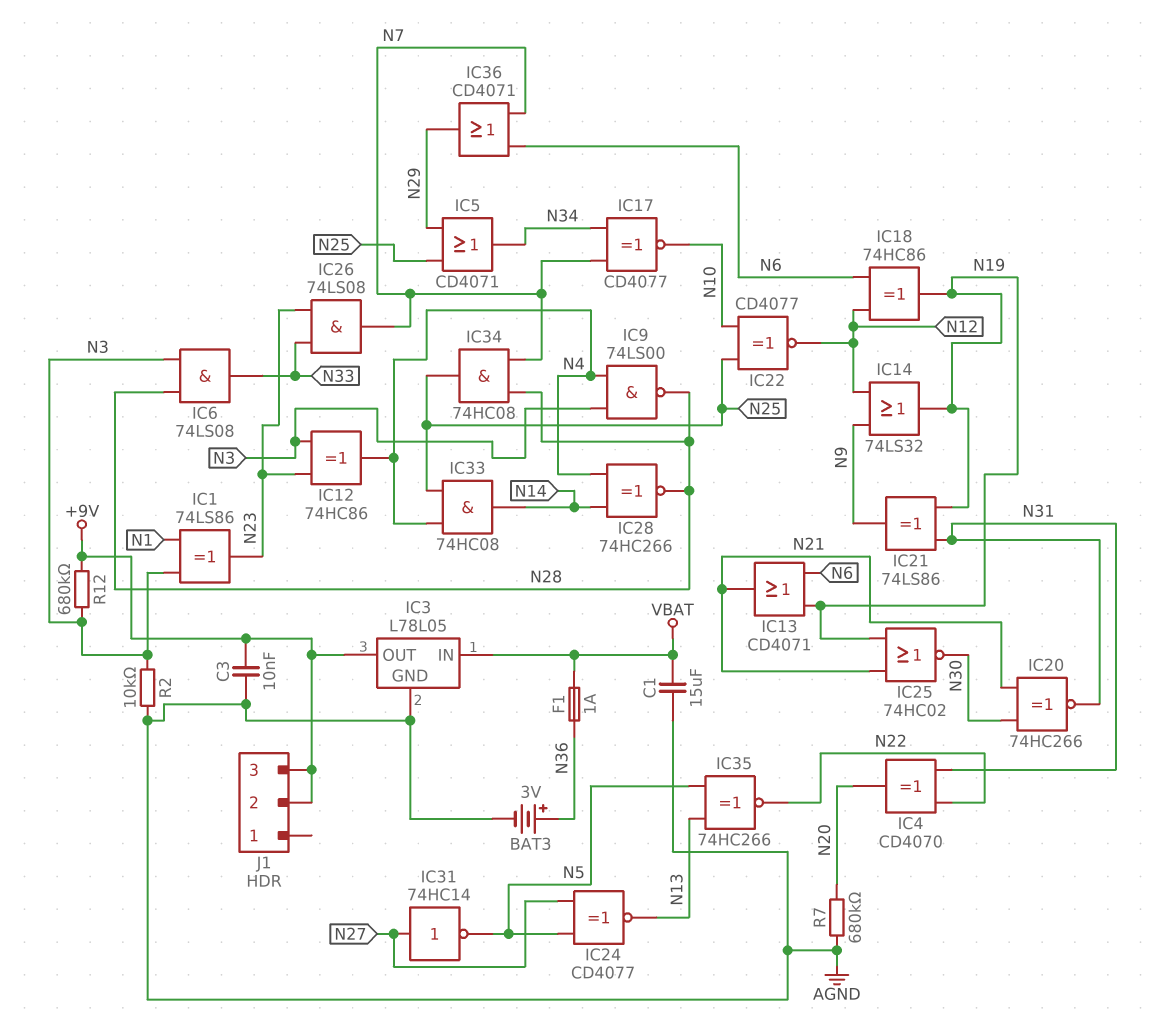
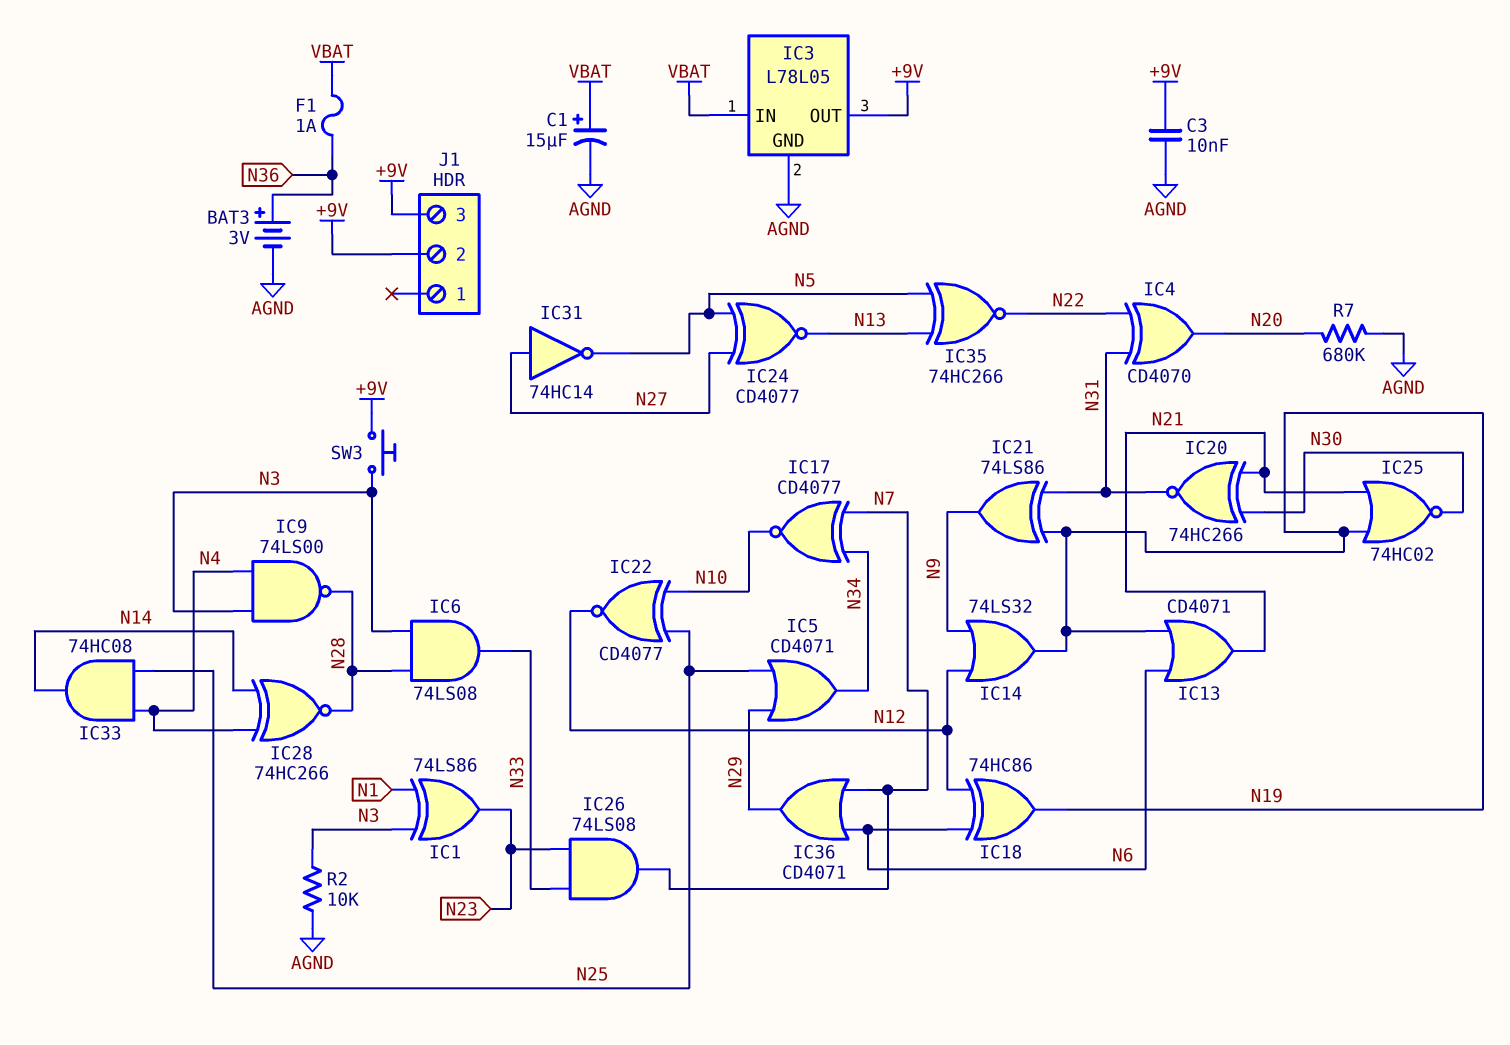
C1: 15uF (AGND, VBAT) -> 15uF (plus VBAT, minus AGND)
IC12: XOR 74HC86 (in N3, in N23, out N4) -> none
IC34: AND 74HC08 (in N7, in N28, out N25) -> none
R12: 680k (+9V, N3) -> none
SW3: none -> button (+9V, N3)

